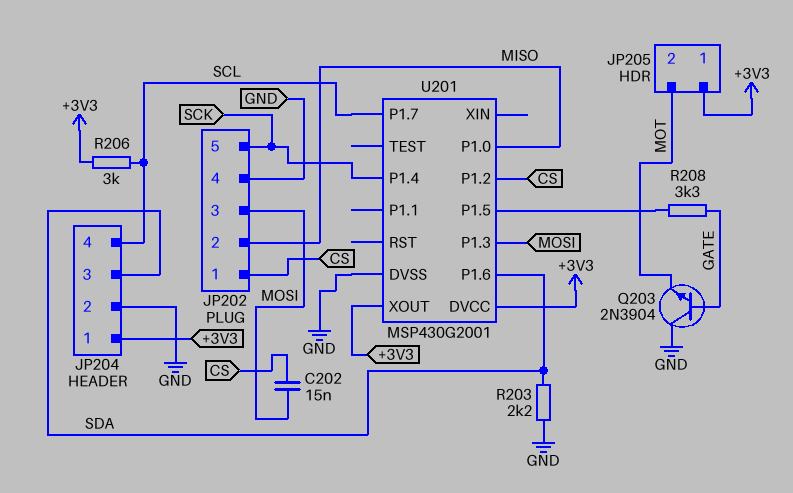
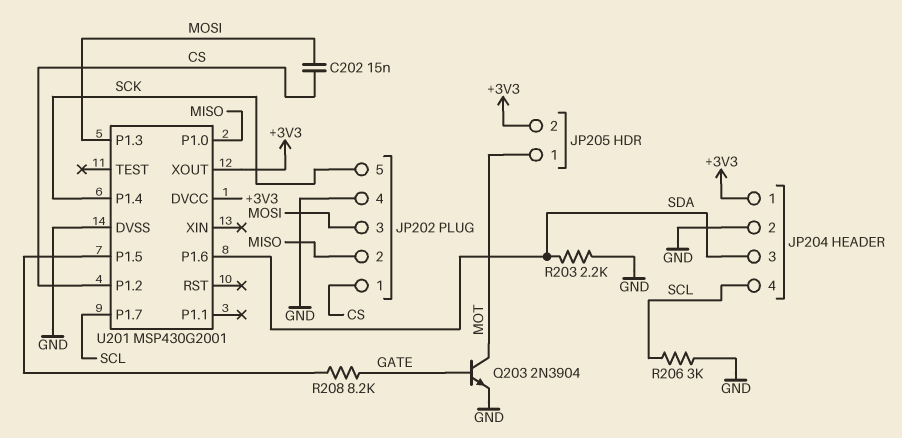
JP205 pin 1: +3V3 -> MOT
JP205 pin 2: MOT -> +3V3
Q203: NPN 2N3904 (B GATE, C GND, E MOT) -> NPN 2N3904 (B GATE, C MOT, E GND)
R206: 3k (+3V3, SCL) -> 3k (GND, SCL)
R208: 3.3k (GATE, U201/P1.5) -> 8.2k (GATE, U201/P1.5)

